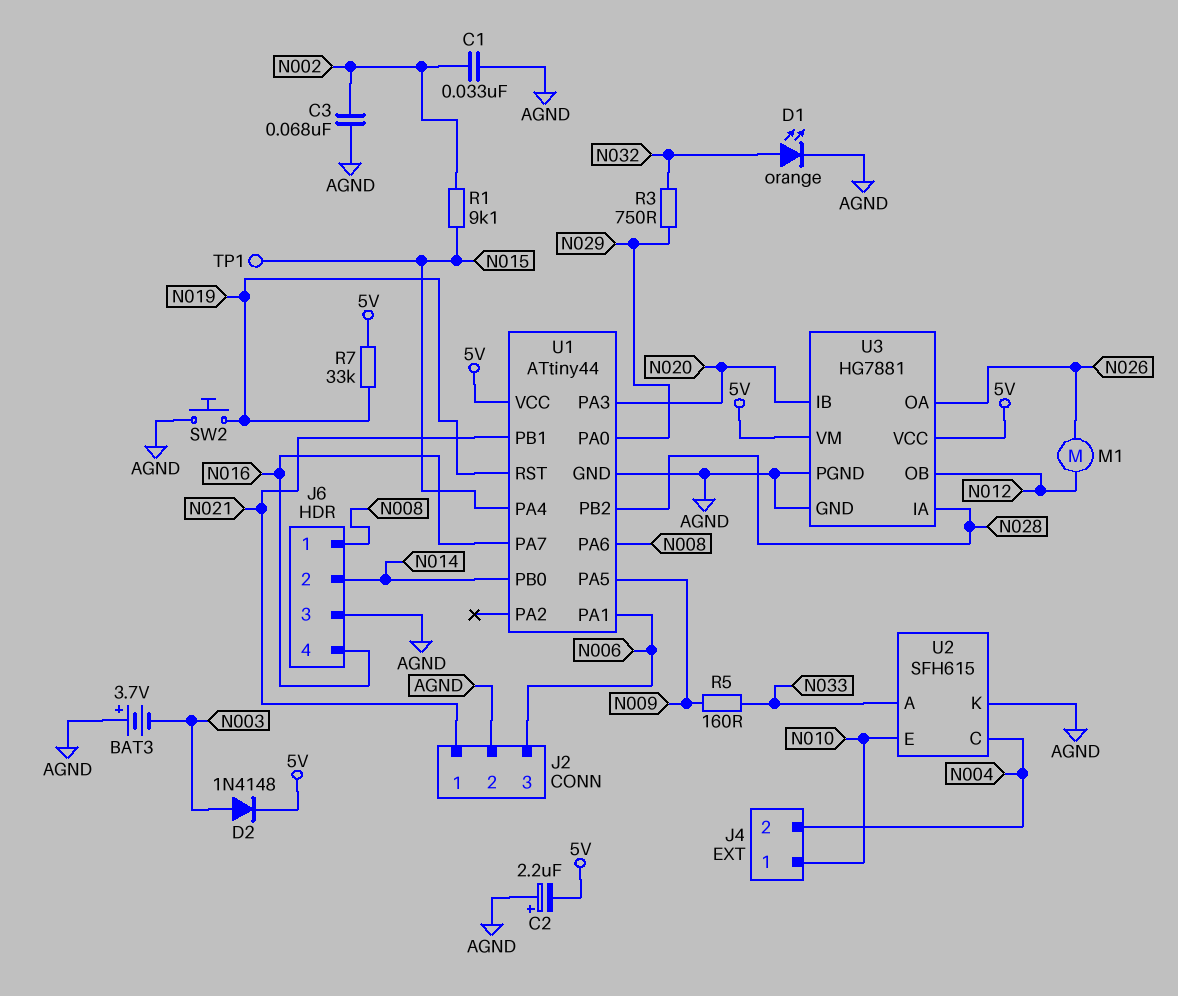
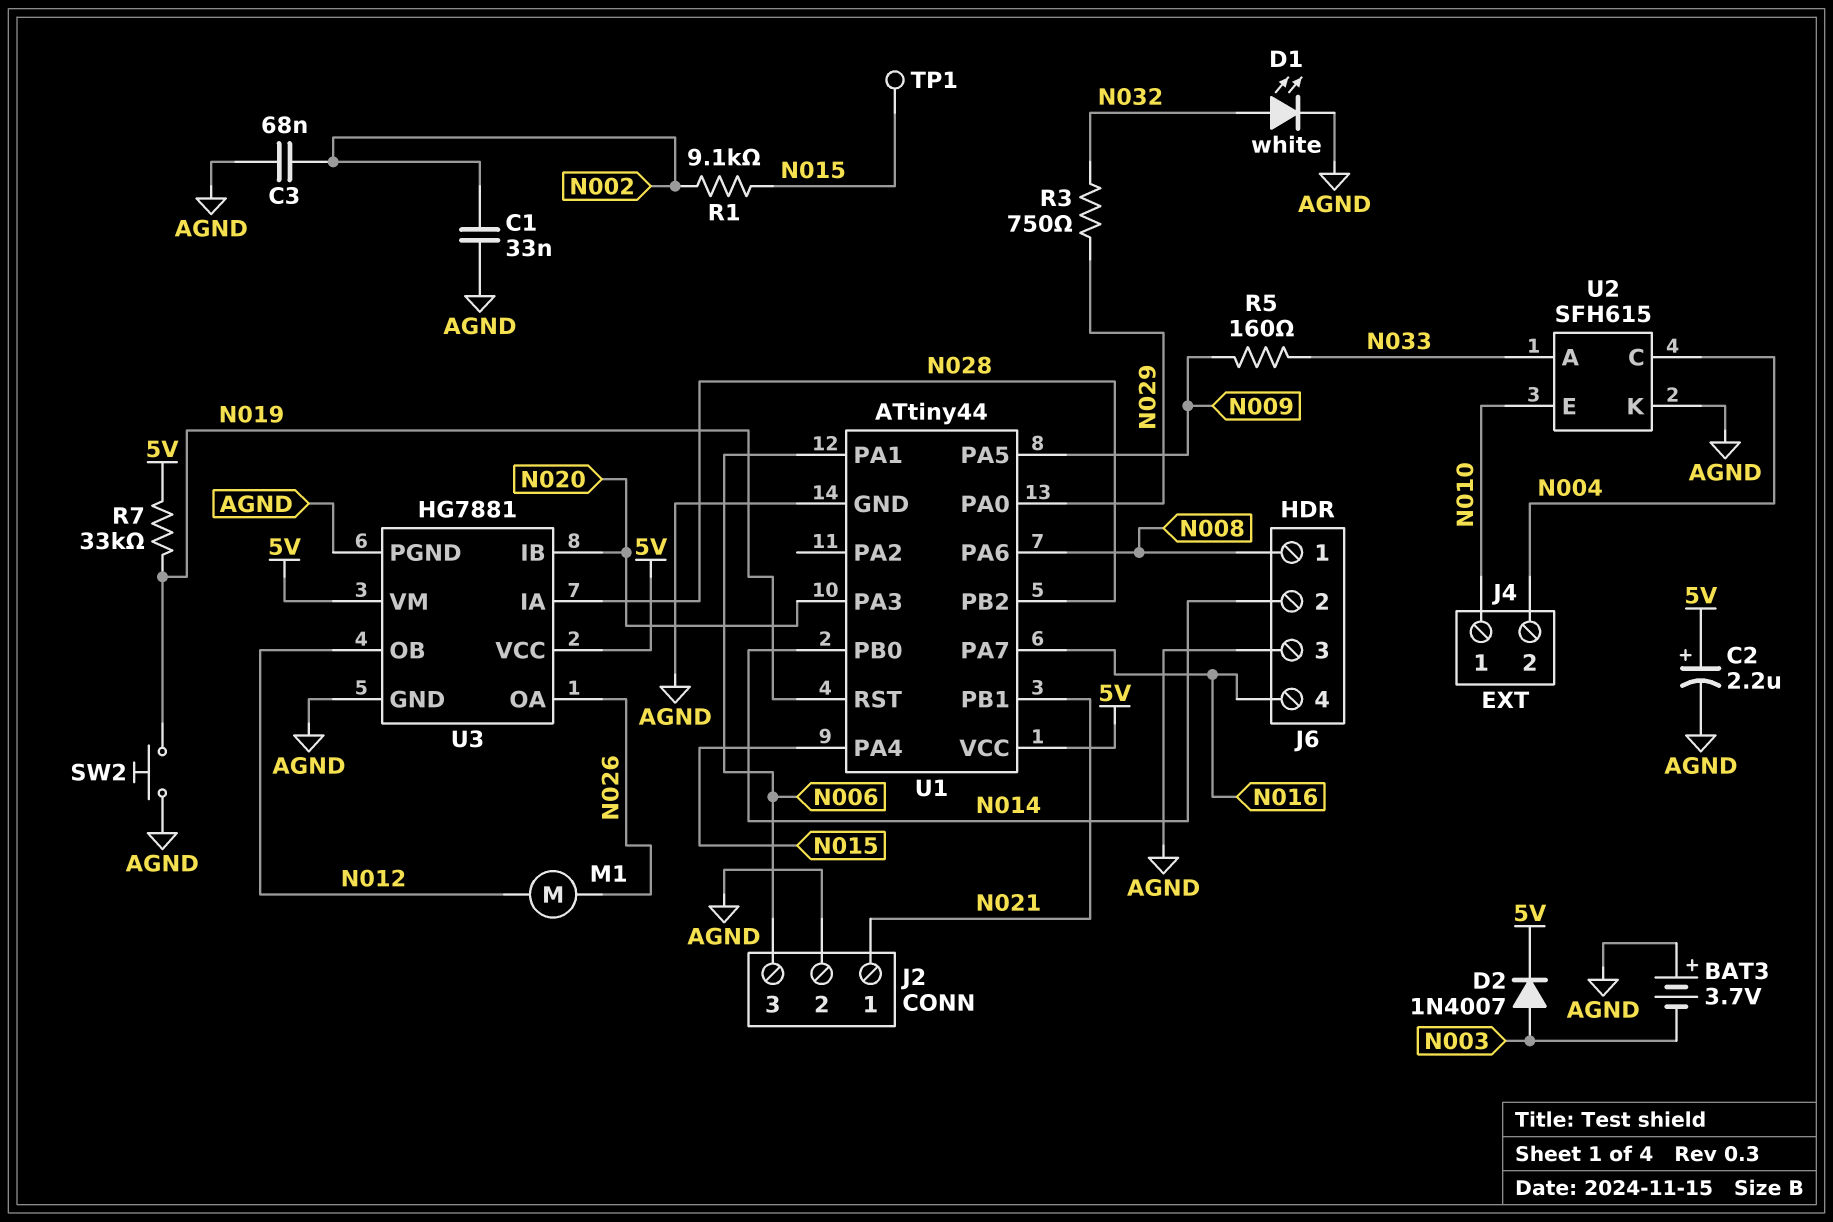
C2: 2.2uF (plus AGND, minus 5V) -> 2.2uF (plus 5V, minus AGND)
D1: LED orange (A N032, K AGND) -> LED white (A N032, K AGND)
D2: diode 1N4148 (A N003, K 5V) -> diode 1N4007 (A N003, K 5V)

